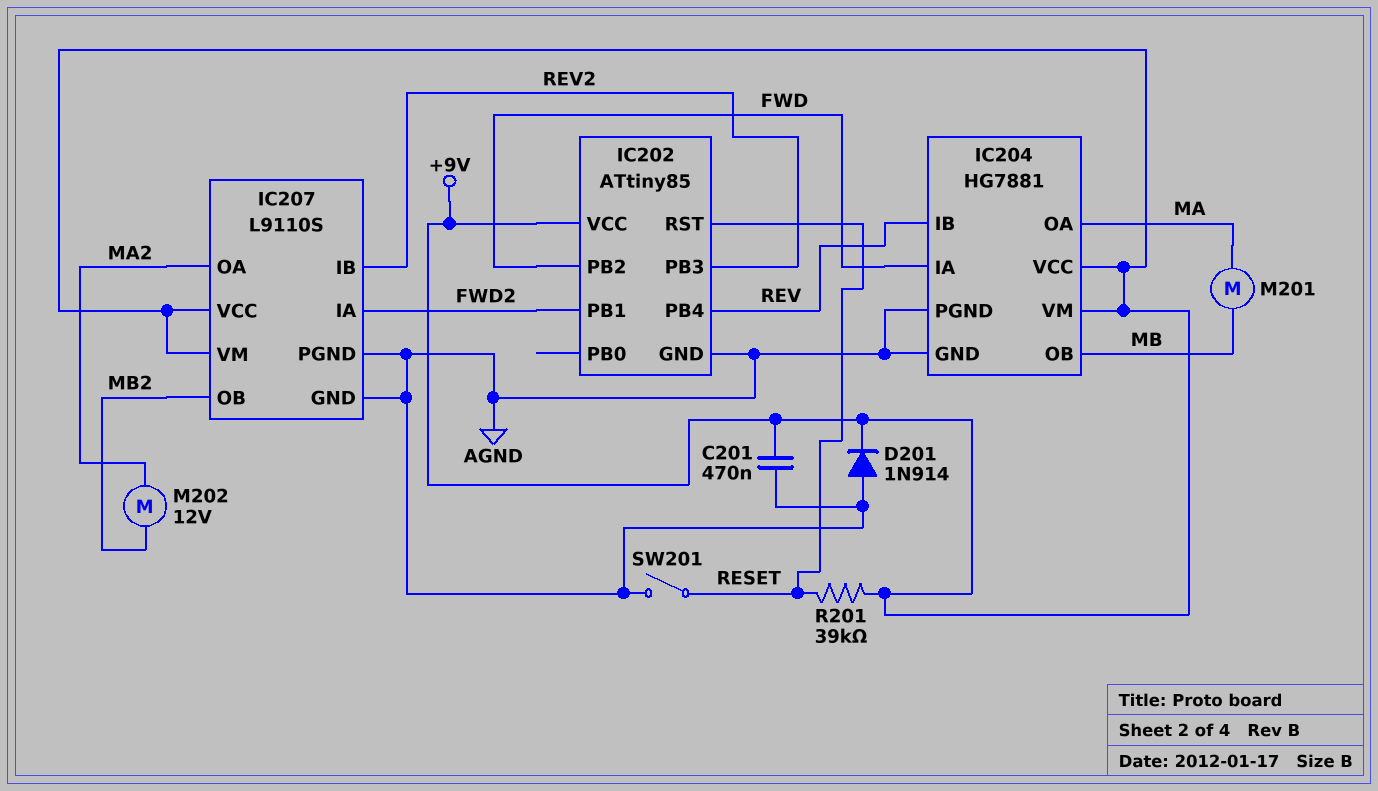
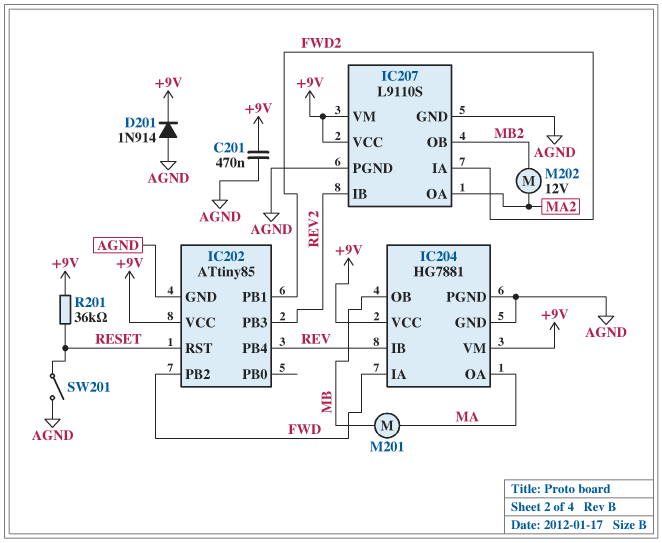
R201: 39k (+9V, RESET) -> 36k (+9V, RESET)

